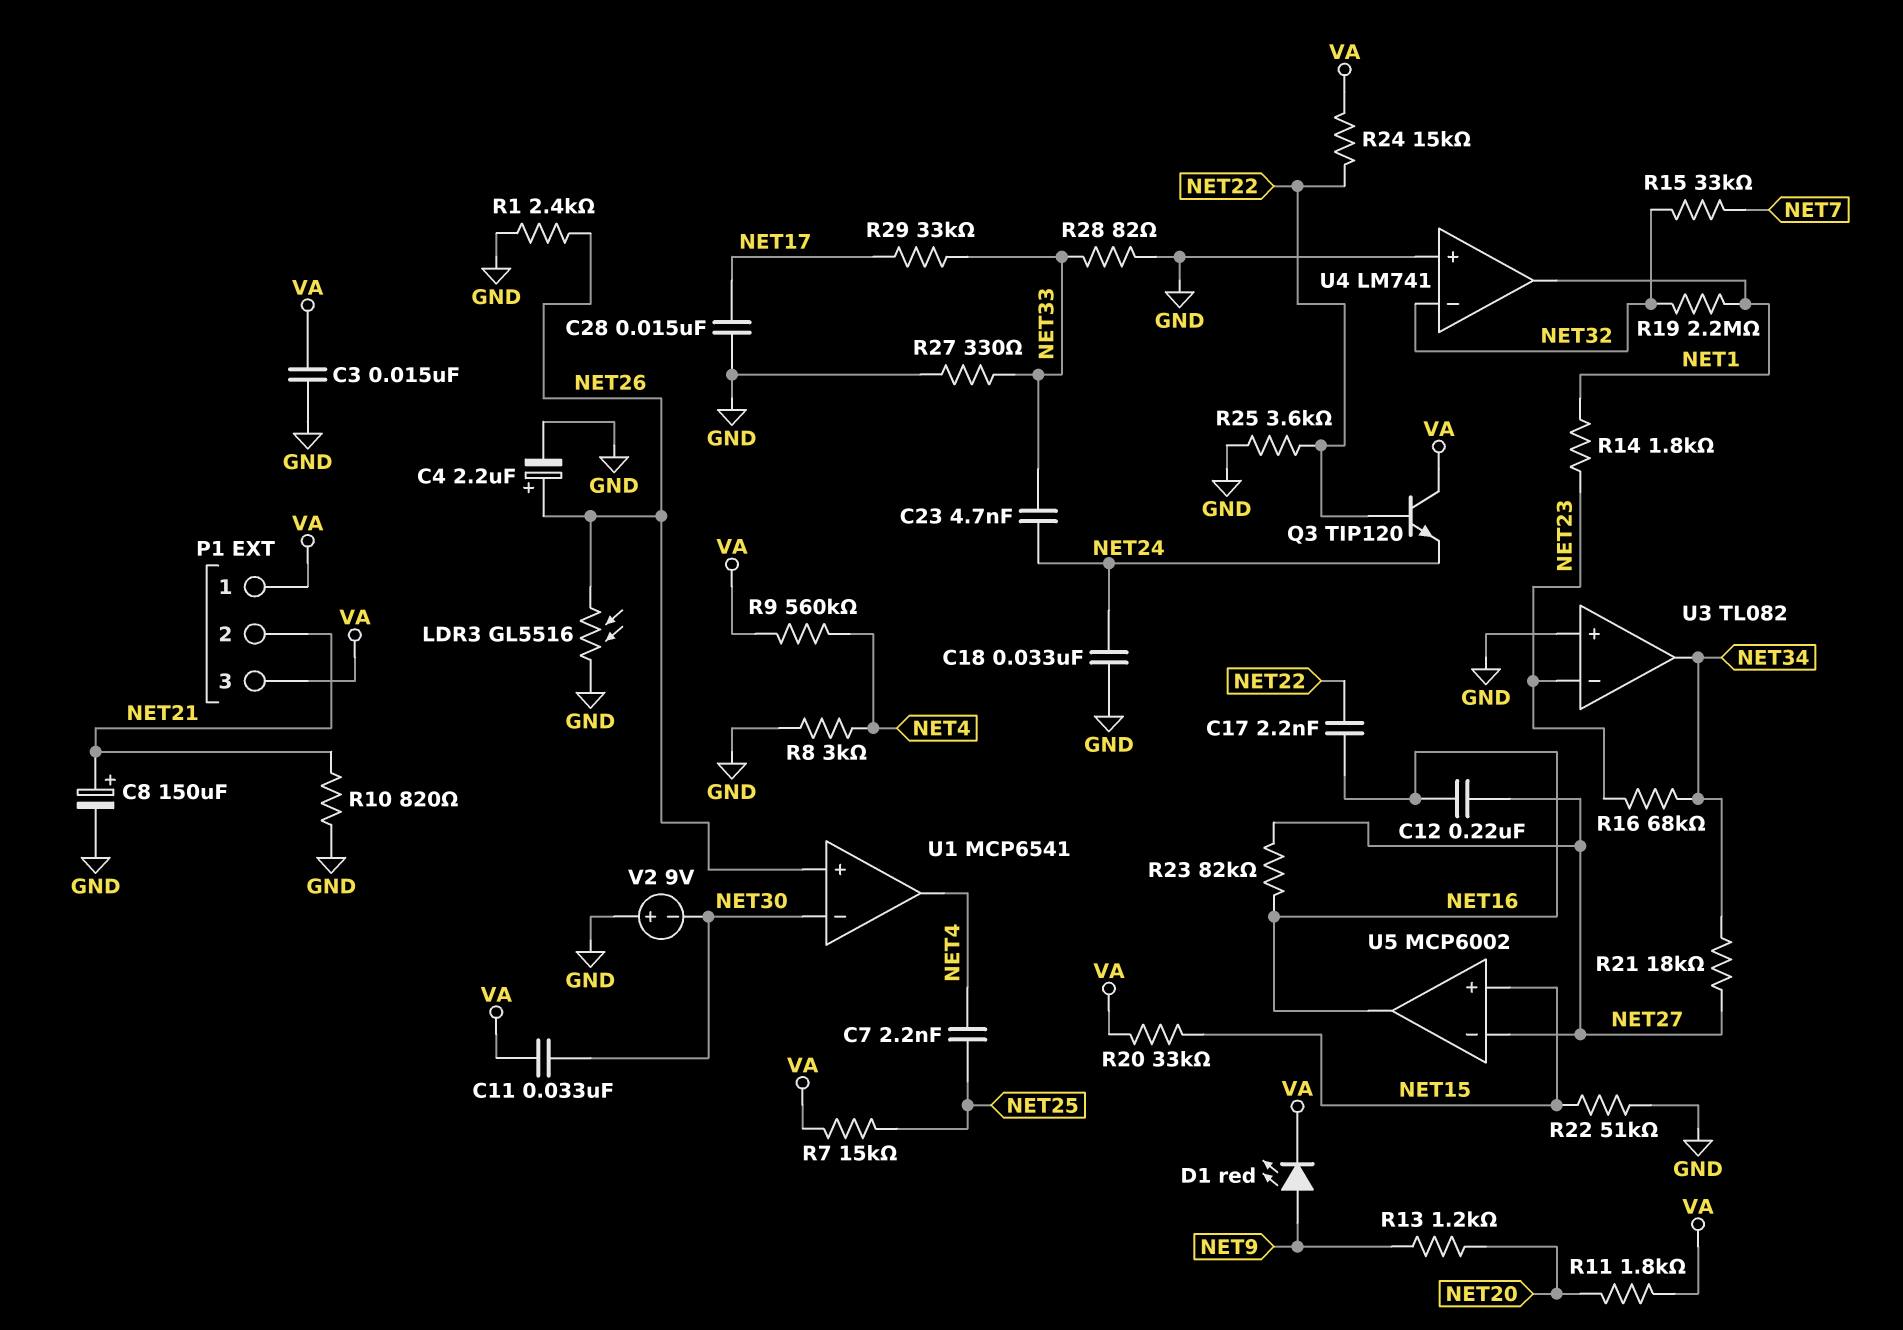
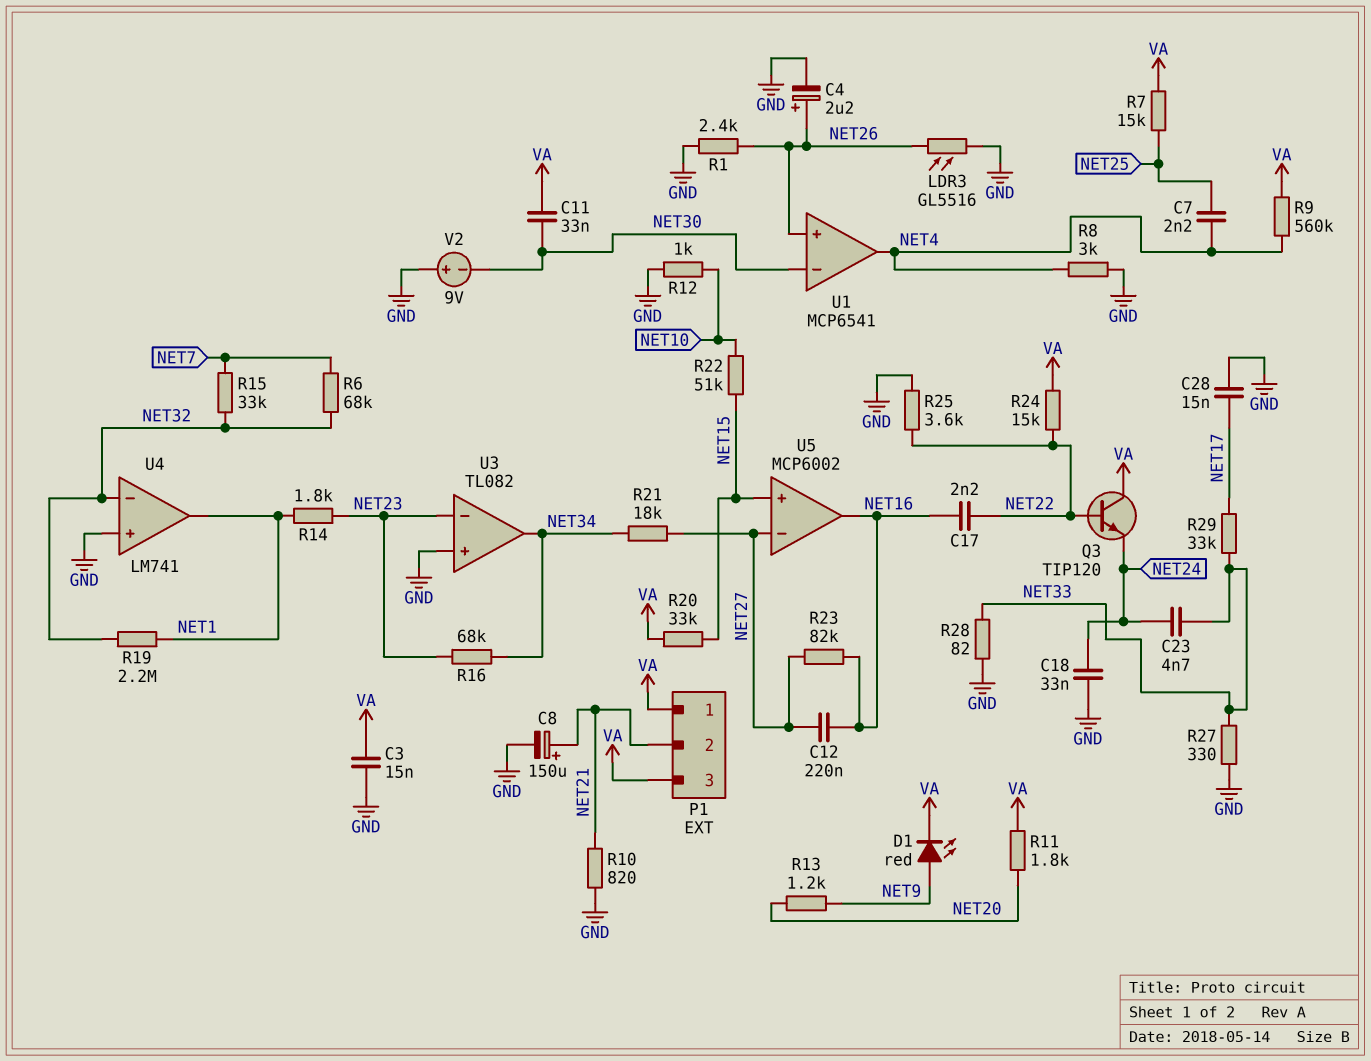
R6: none -> 68k (NET7, NET32)
R12: none -> 1k (GND, NET10)
R22: 51k (GND, NET15) -> 51k (NET10, NET15)

